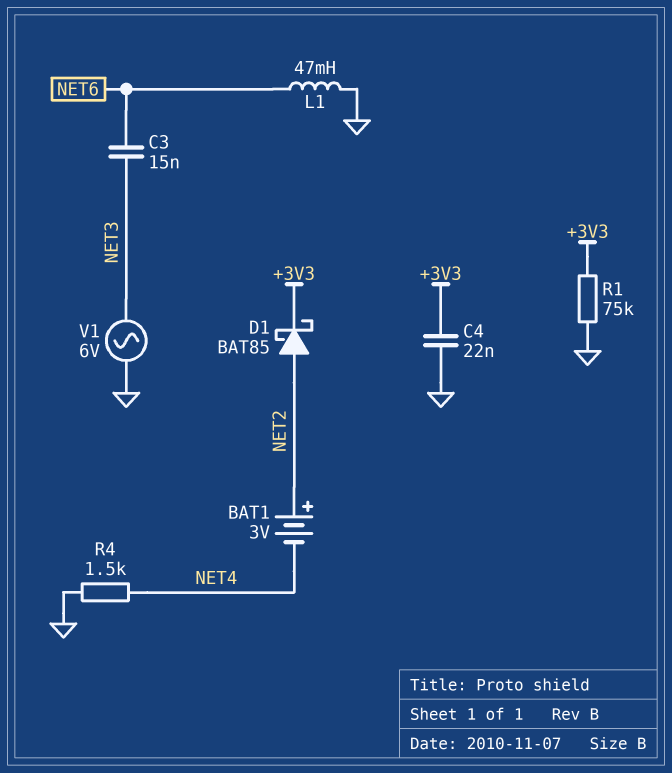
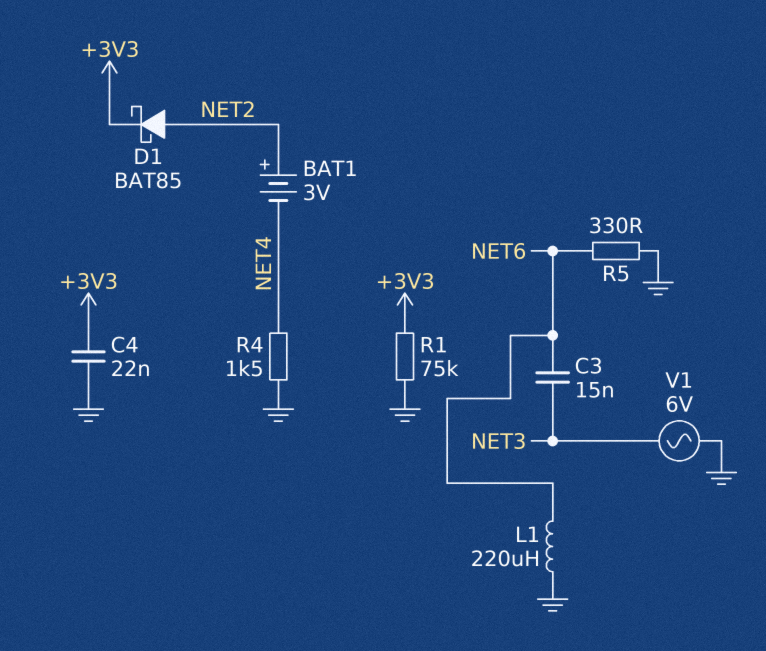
L1: 47mH (GND, NET6) -> 220uH (GND, NET6)
R5: none -> 330 (GND, NET6)

